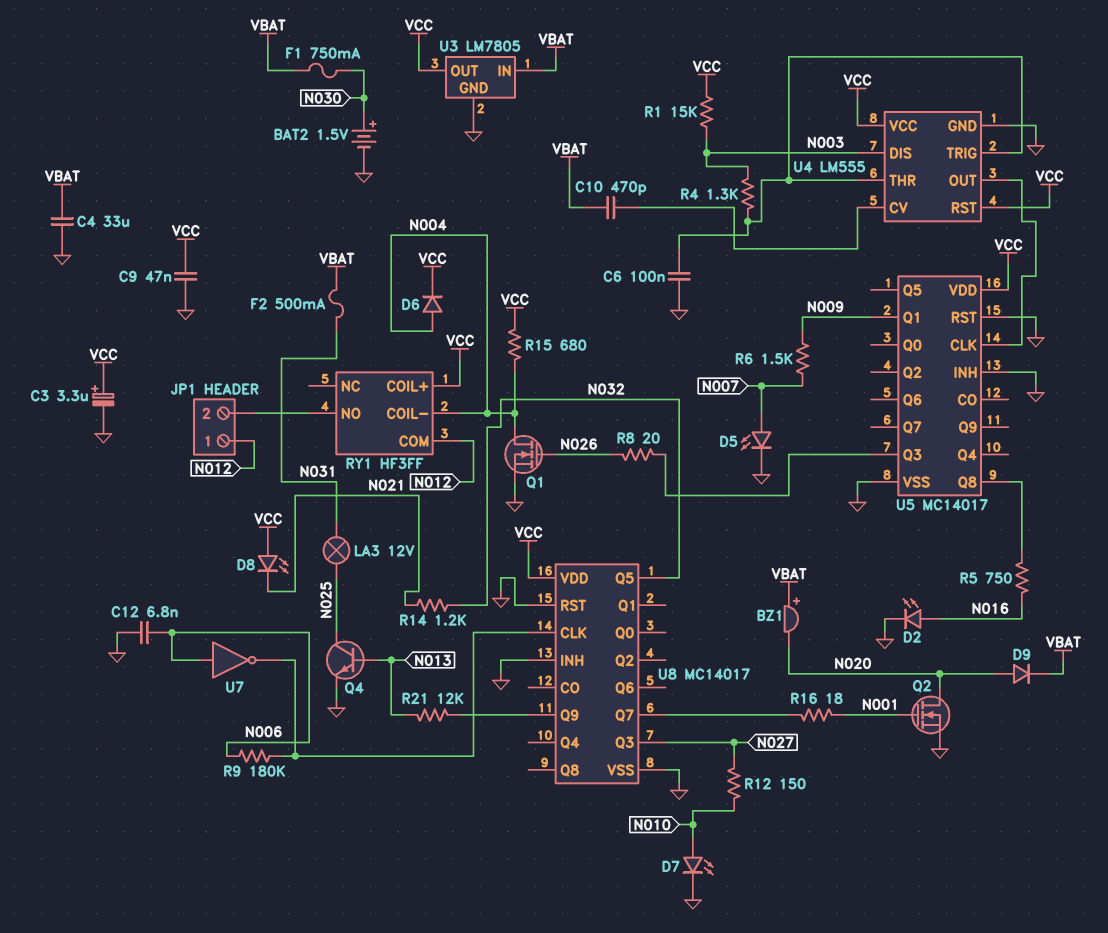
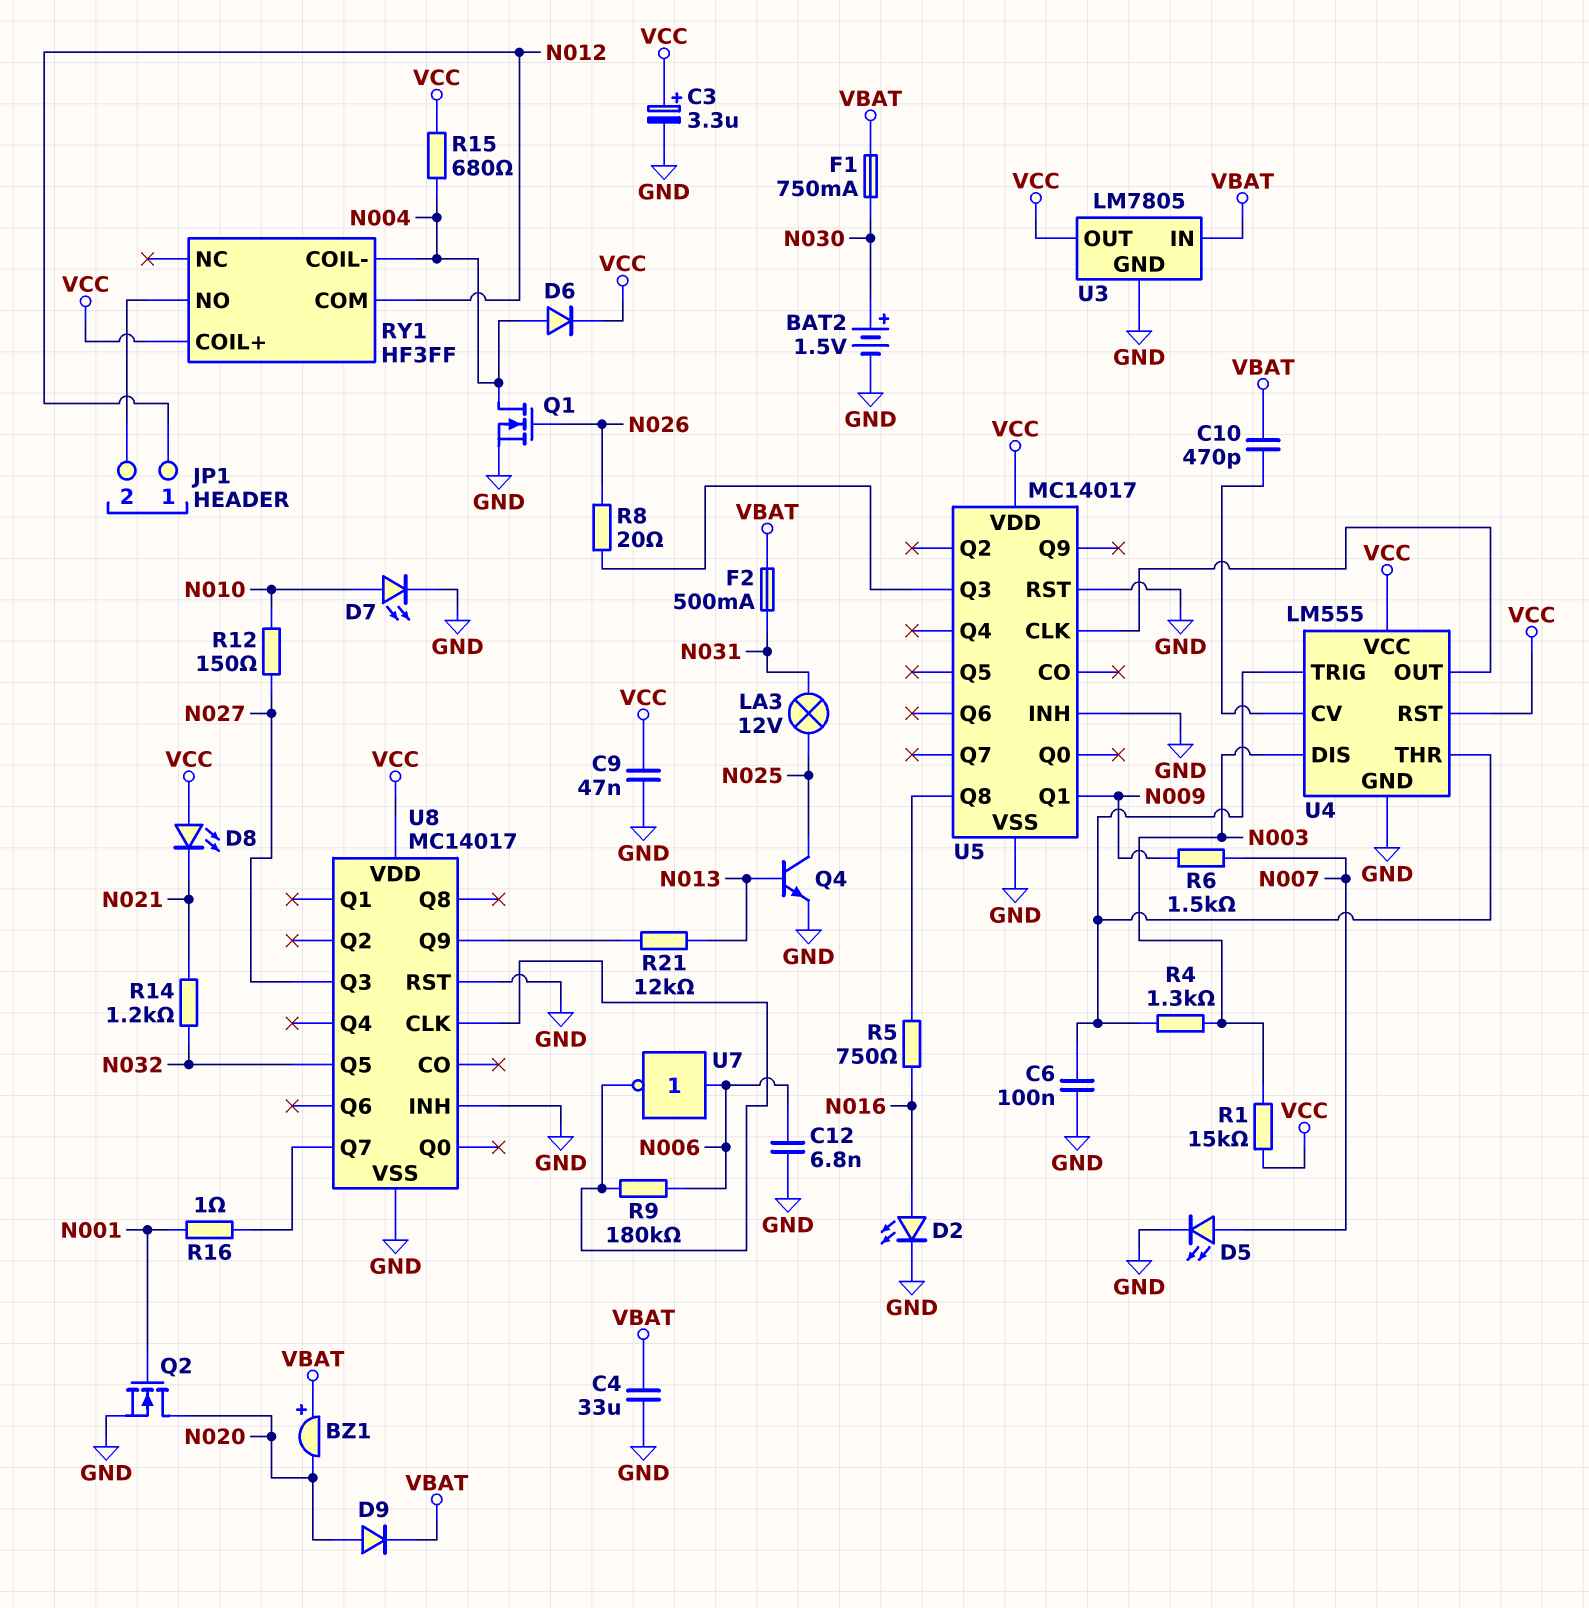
R16: 18 (N001, U8/Q7) -> 1 (N001, U8/Q7)

